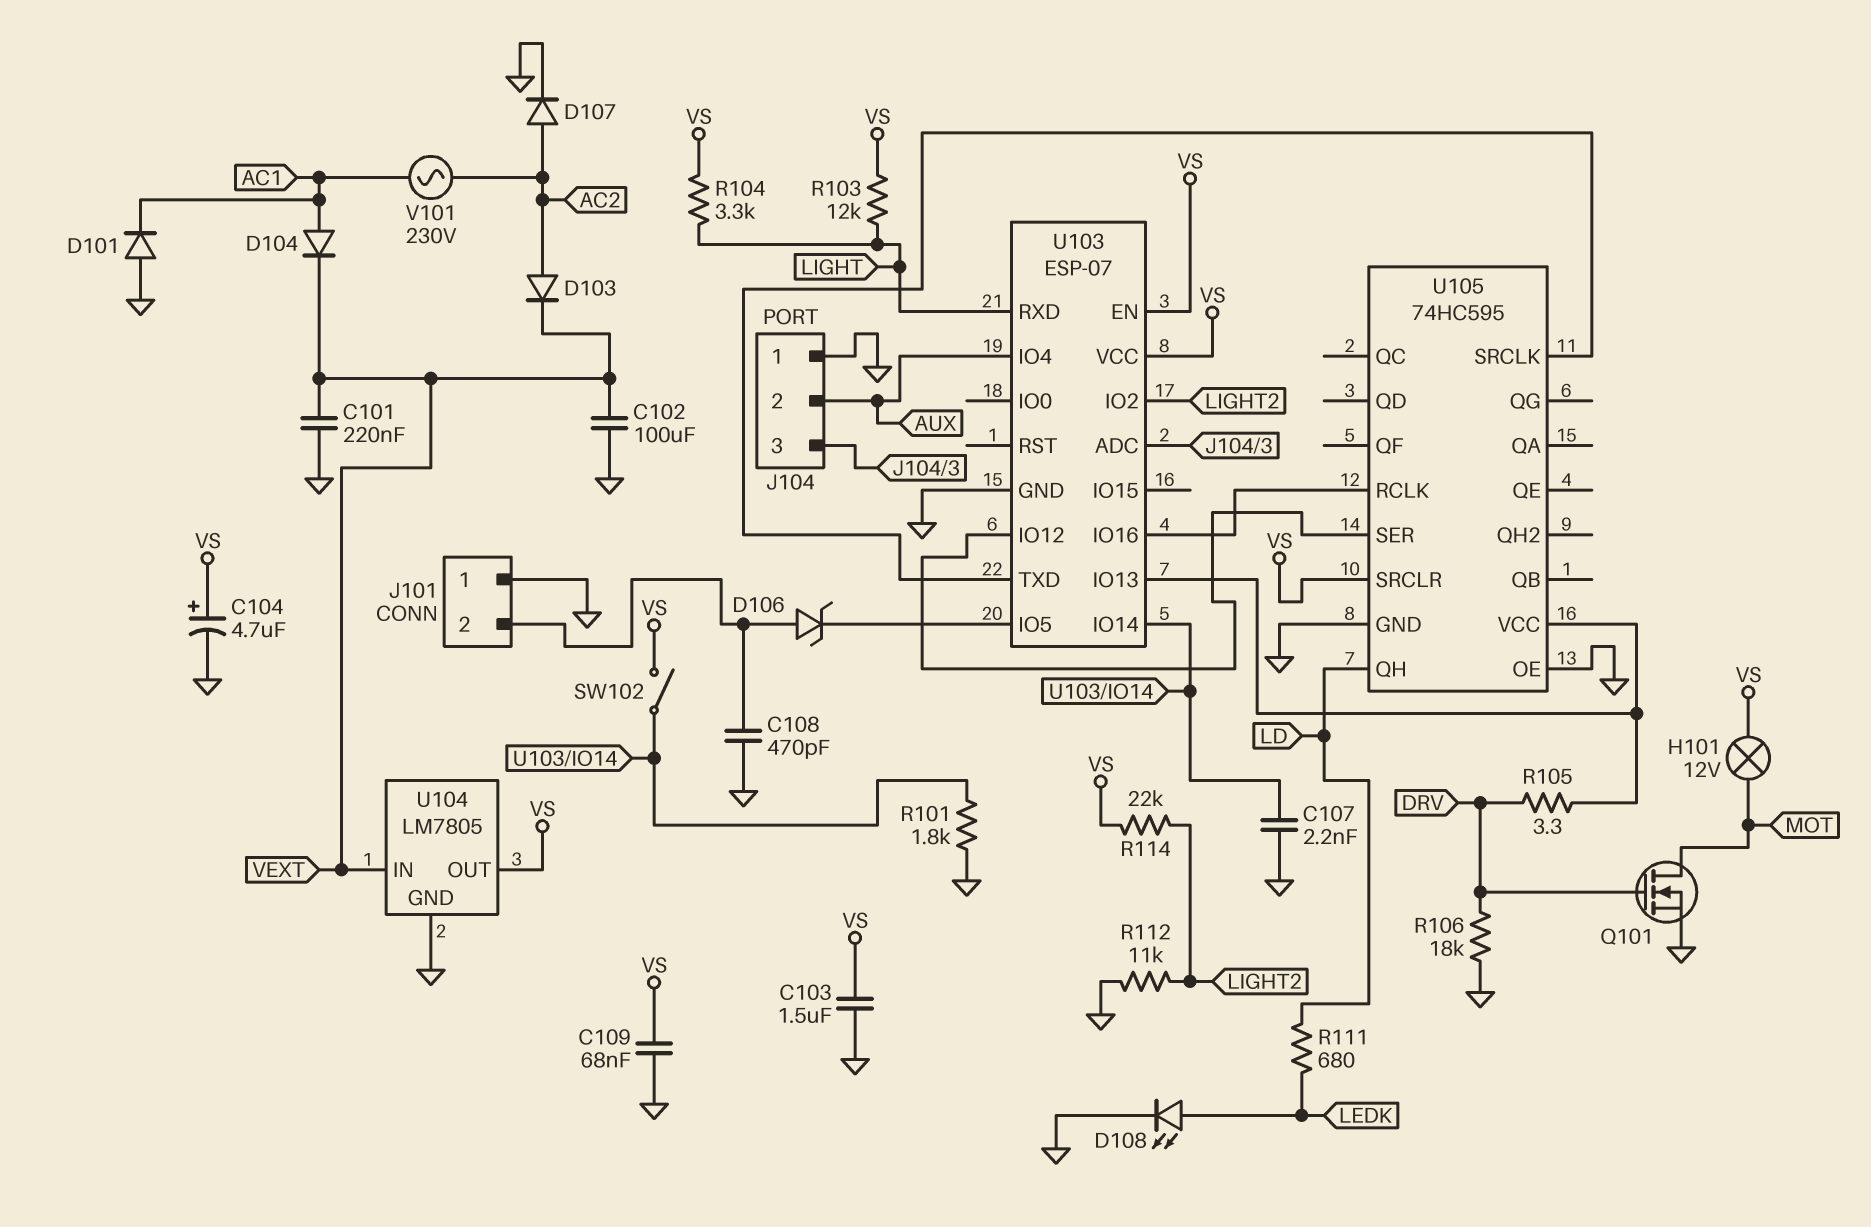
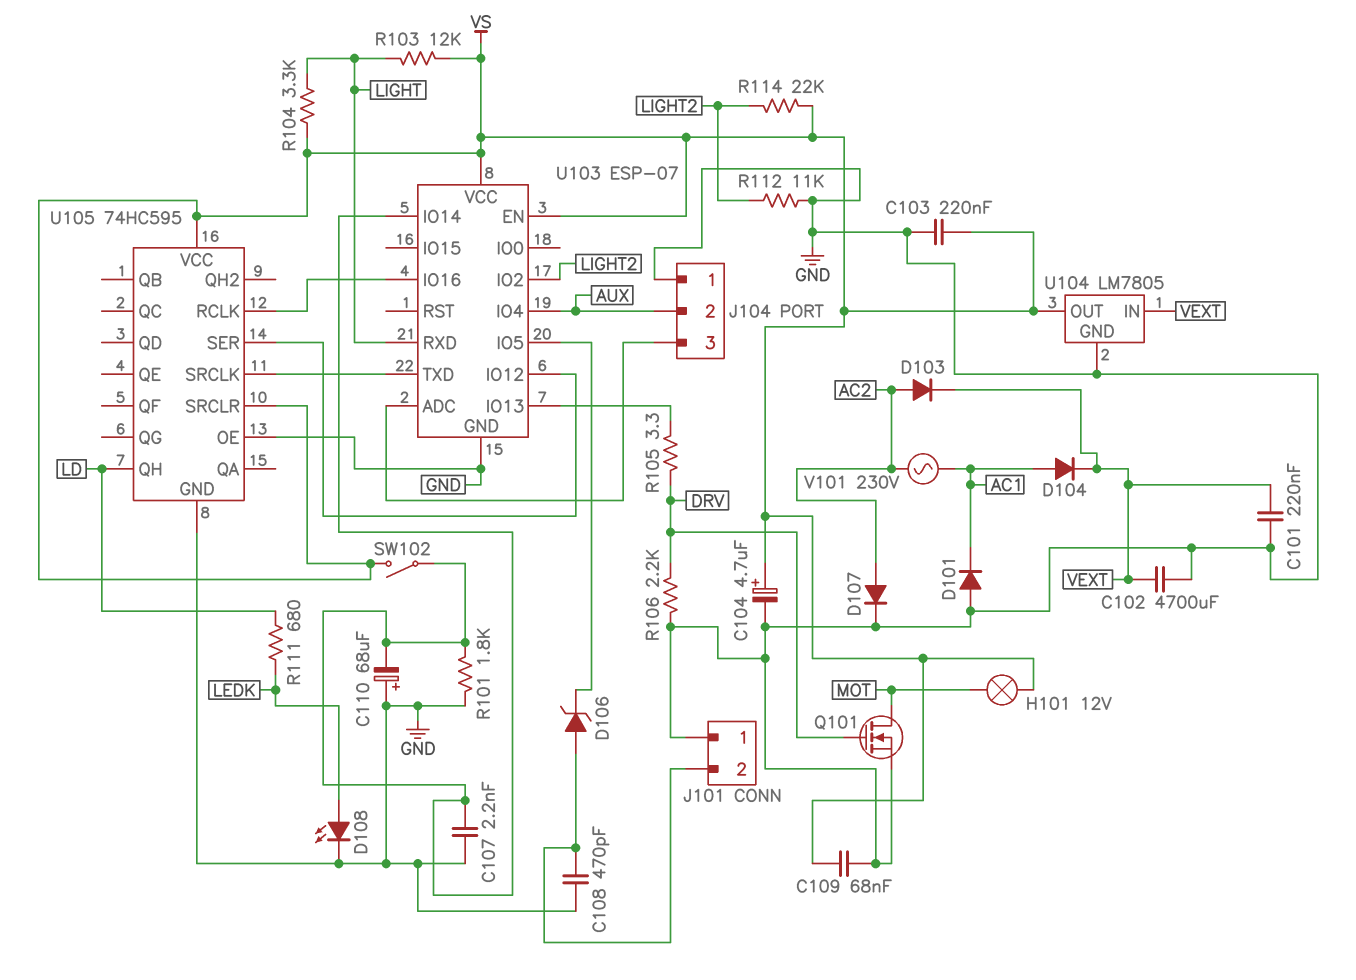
C102: 100uF (GND, VEXT) -> 4700uF (GND, VEXT)
C103: 1.5uF (GND, VS) -> 220nF (GND, VS)
C110: none -> 68uF (plus GND, minus U103/IO14)
R106: 18k (DRV, GND) -> 2.2k (DRV, GND)
U105 pin VCC: U103/IO13 -> VS

